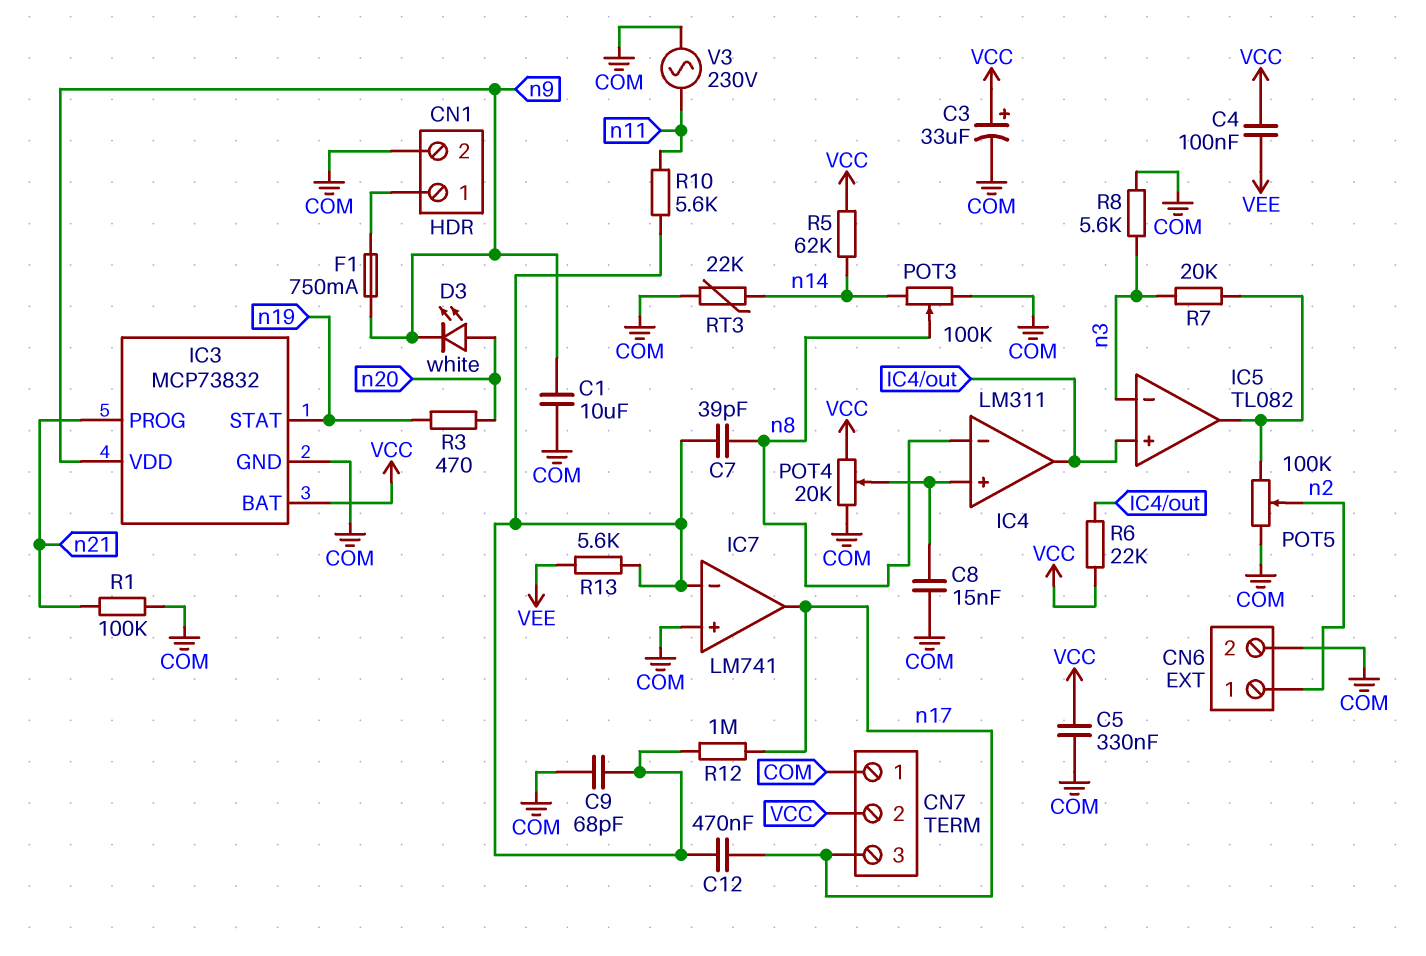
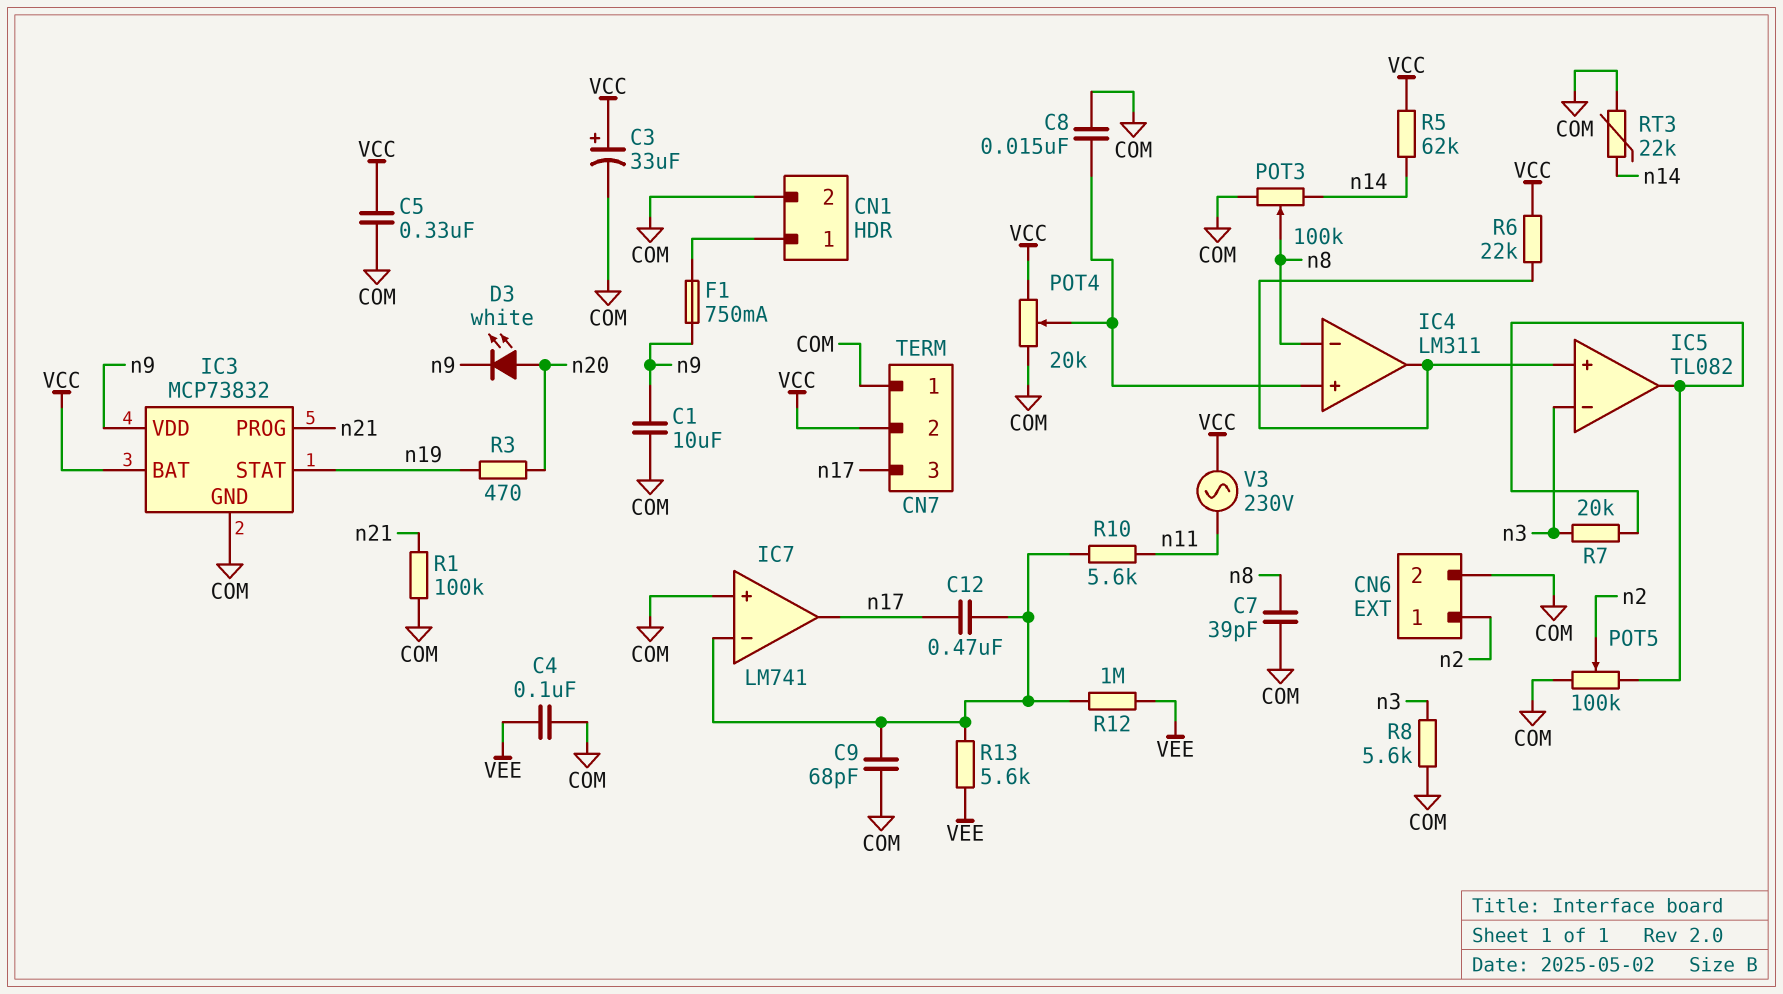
C4: 100nF (VCC, VEE) -> 100nF (COM, VEE)
C7: 39pF (IC7/in-, n8) -> 39pF (COM, n8)
R12: 1M (IC7/in-, n17) -> 1M (IC7/in-, VEE)
V3: AC 230V (COM, n11) -> AC 230V (VCC, n11)

